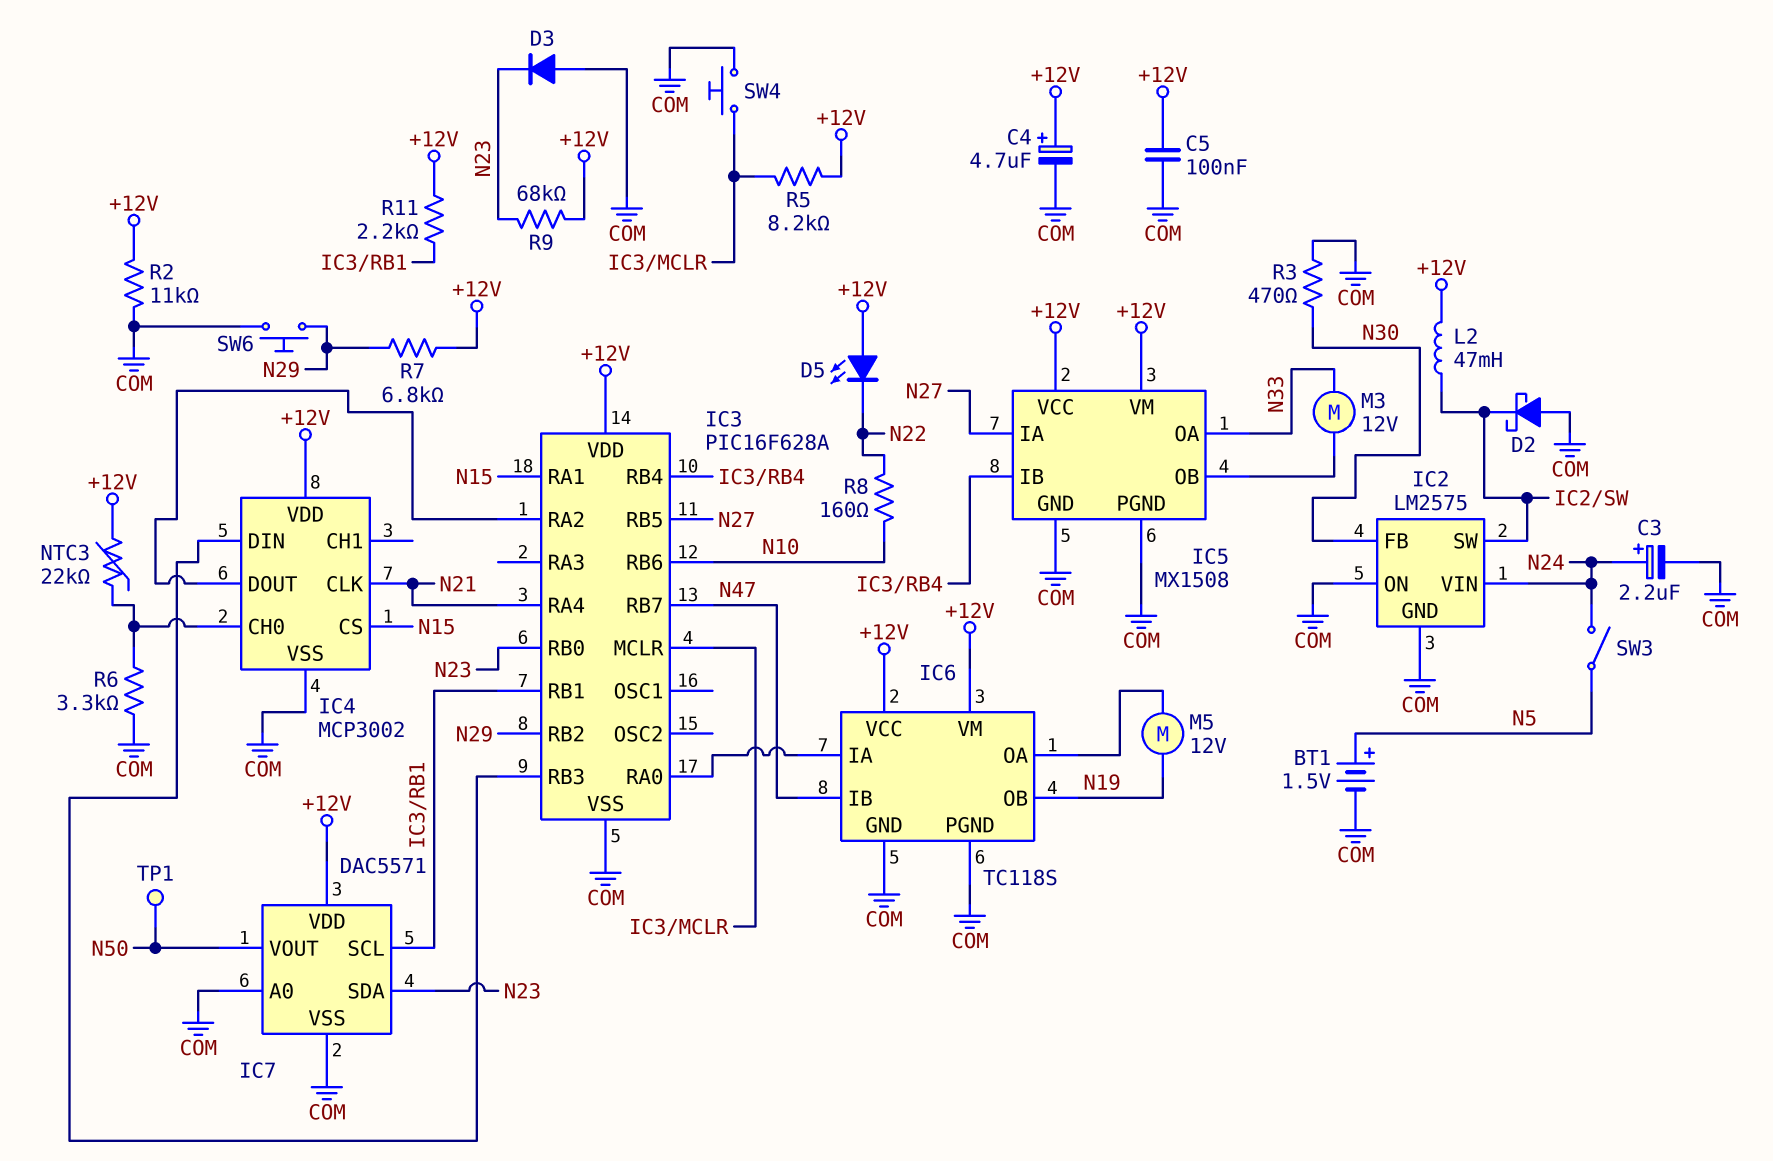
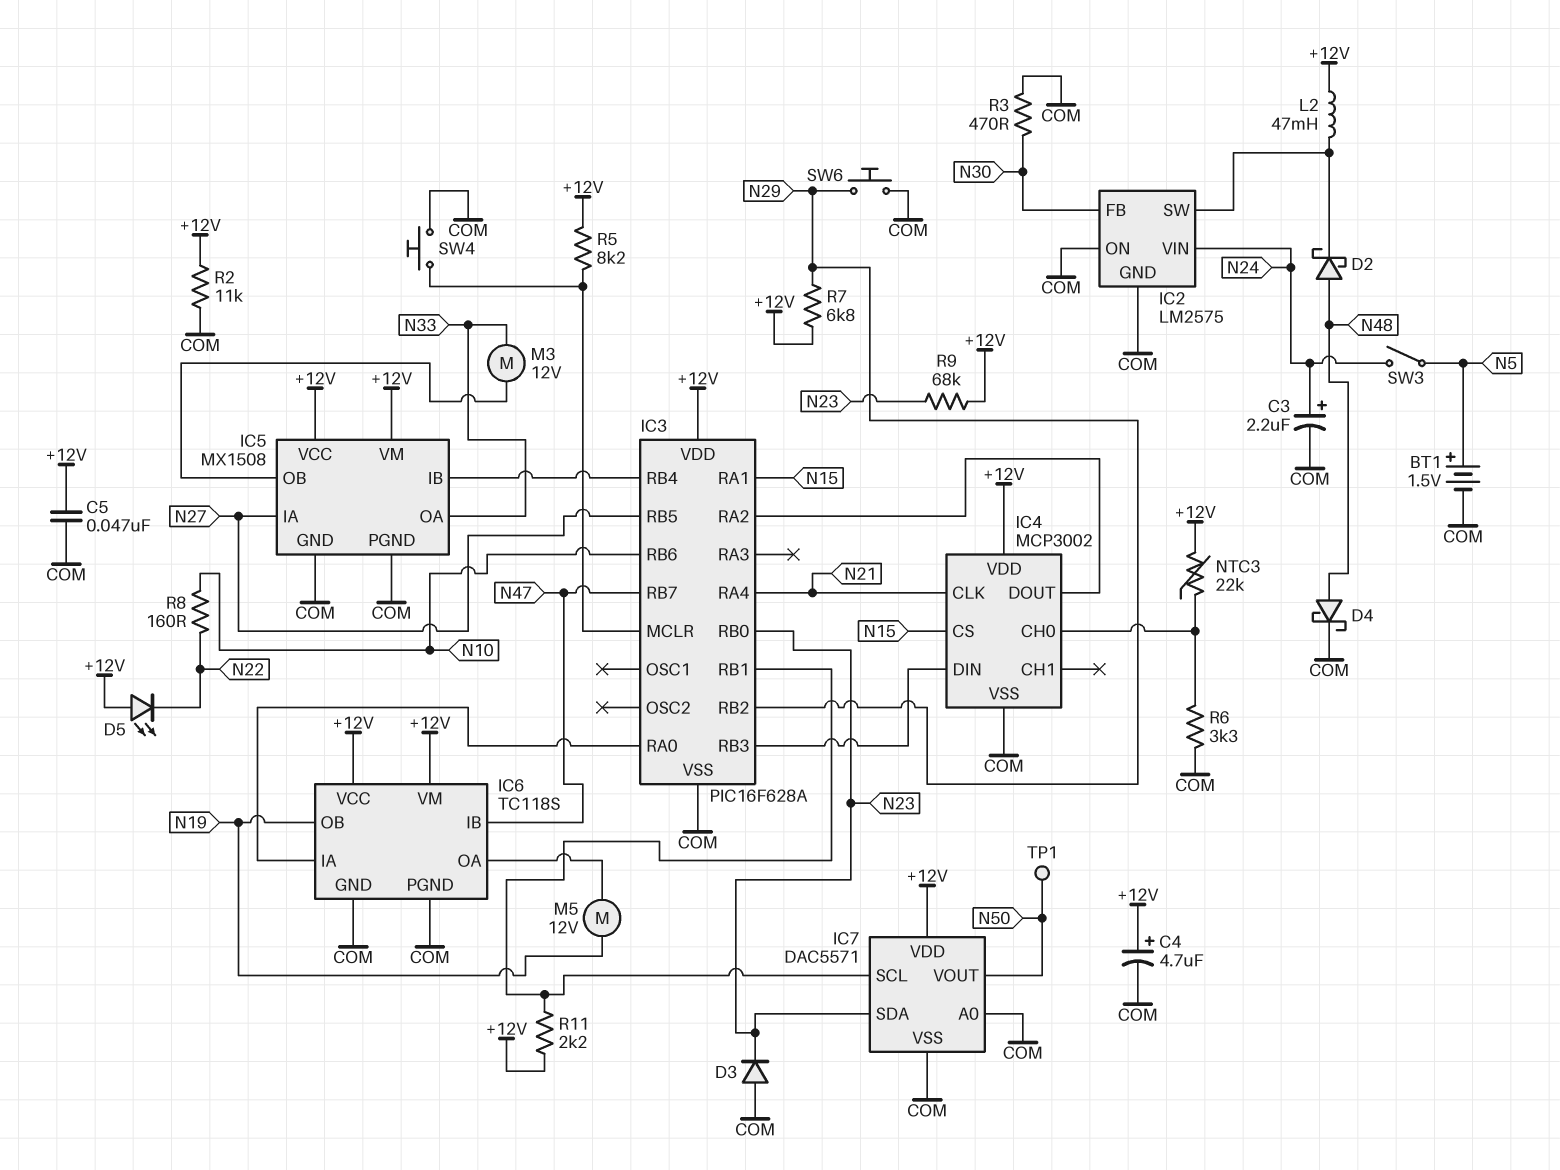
C5: 100nF (+12V, COM) -> 47nF (+12V, COM)
D2: schottky (A COM, K IC2/SW) -> schottky (A N48, K IC2/SW)
D4: none -> schottky (A N48, K COM)

